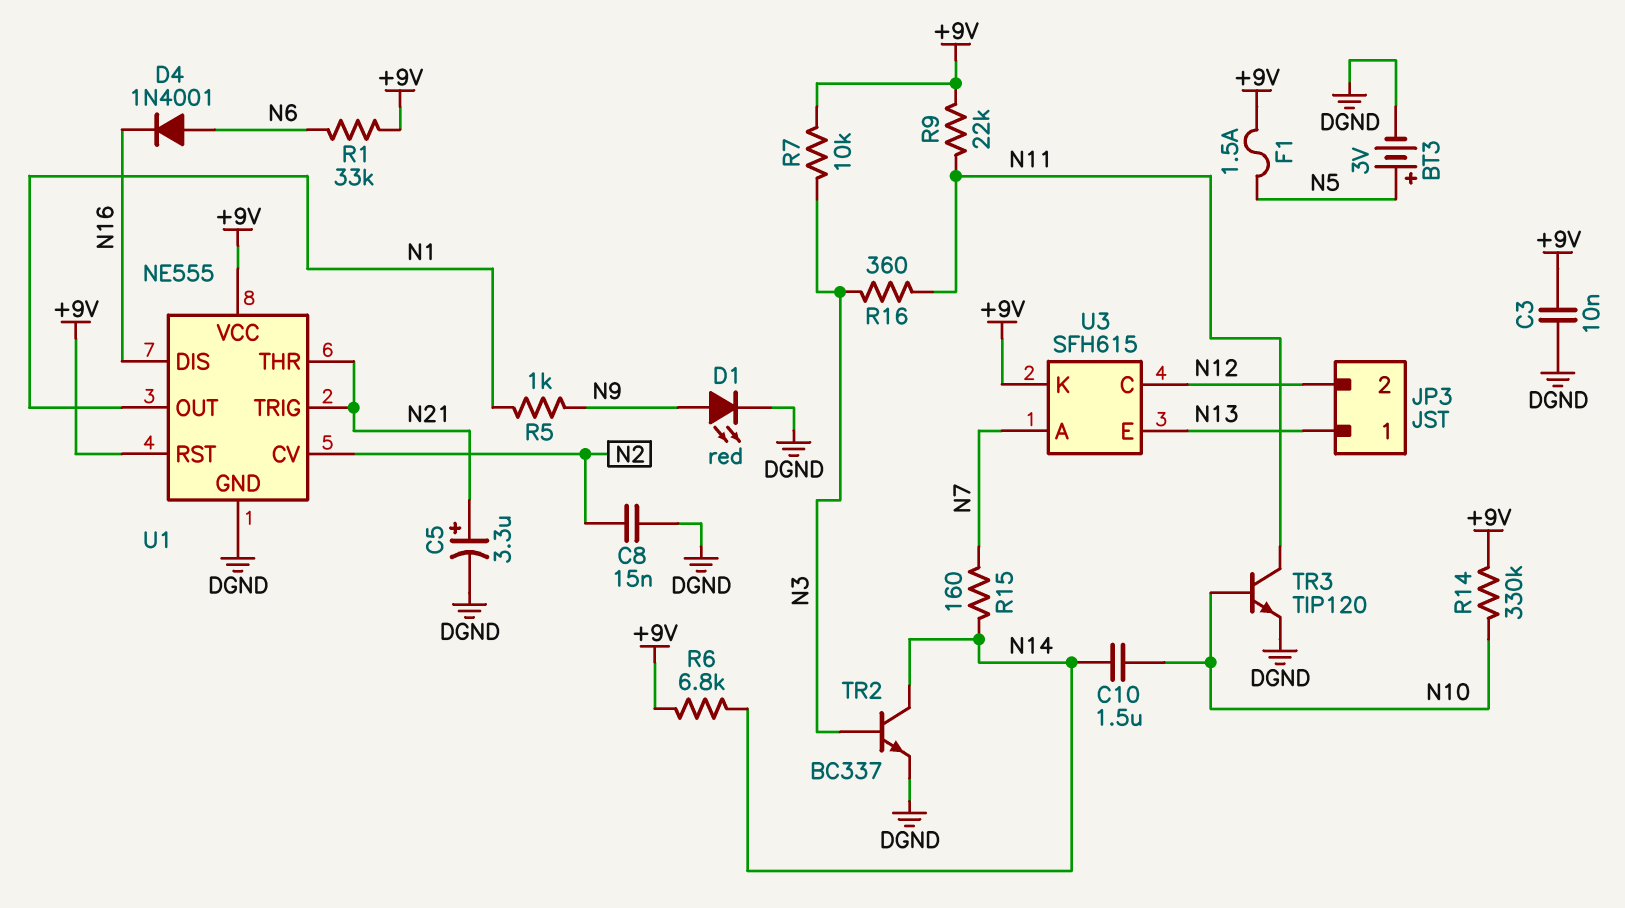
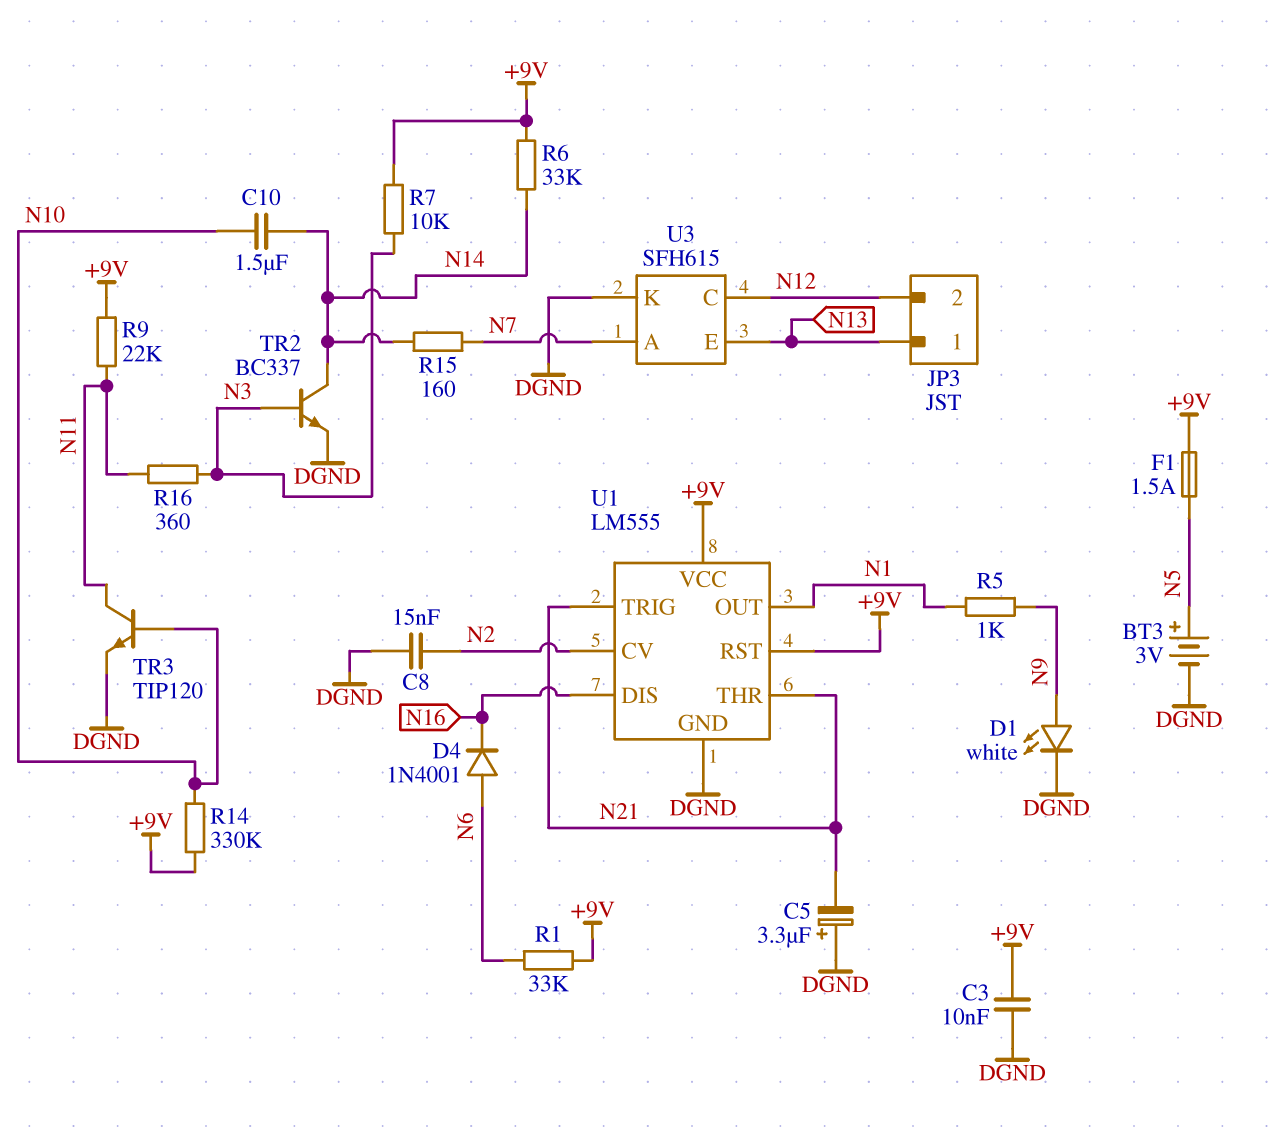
C5: 3.3uF (plus N21, minus DGND) -> 3.3uF (plus DGND, minus N21)
D1: LED red (A N9, K DGND) -> LED white (A N9, K DGND)
R6: 6.8k (+9V, N14) -> 33k (+9V, N14)
U1: NE555 -> LM555
U3 pin K: +9V -> DGND

